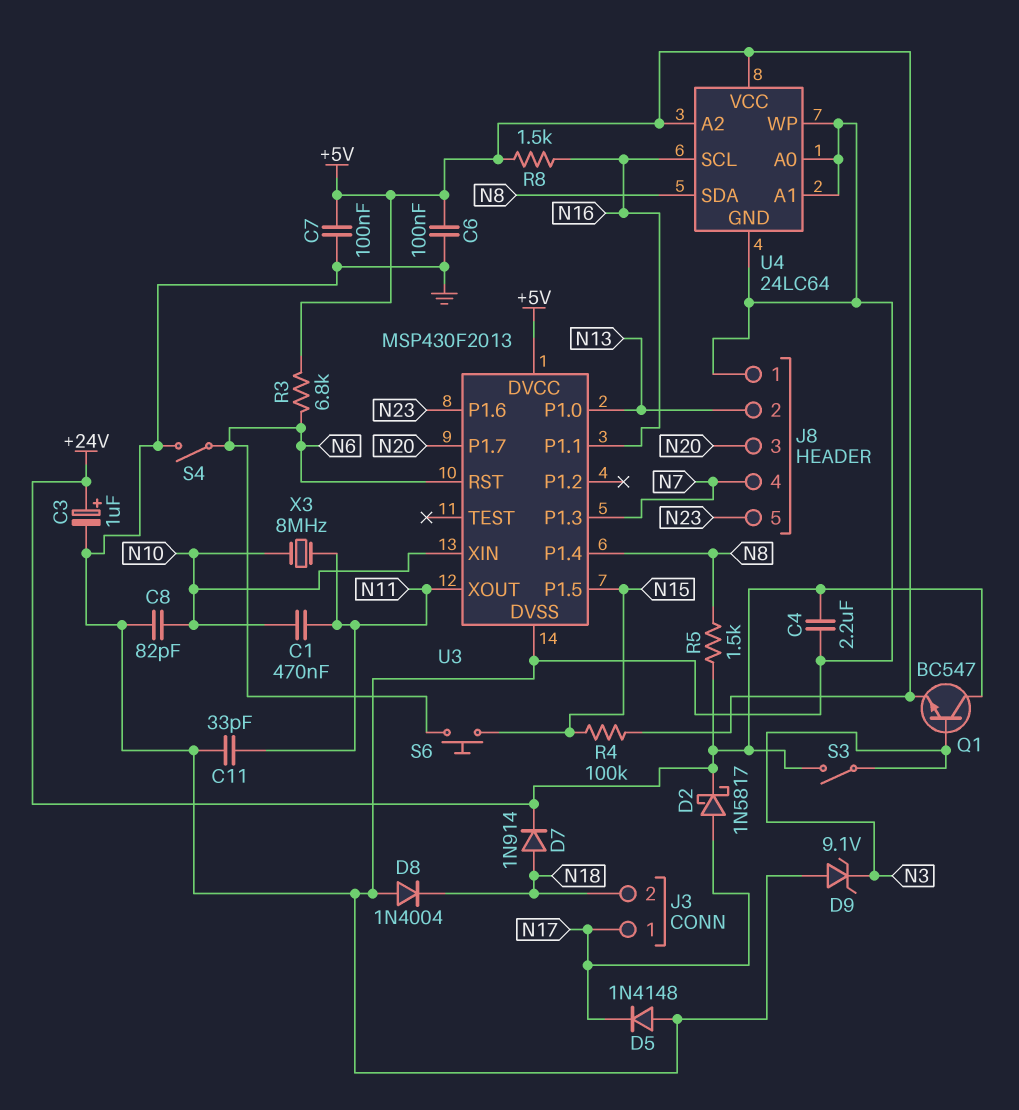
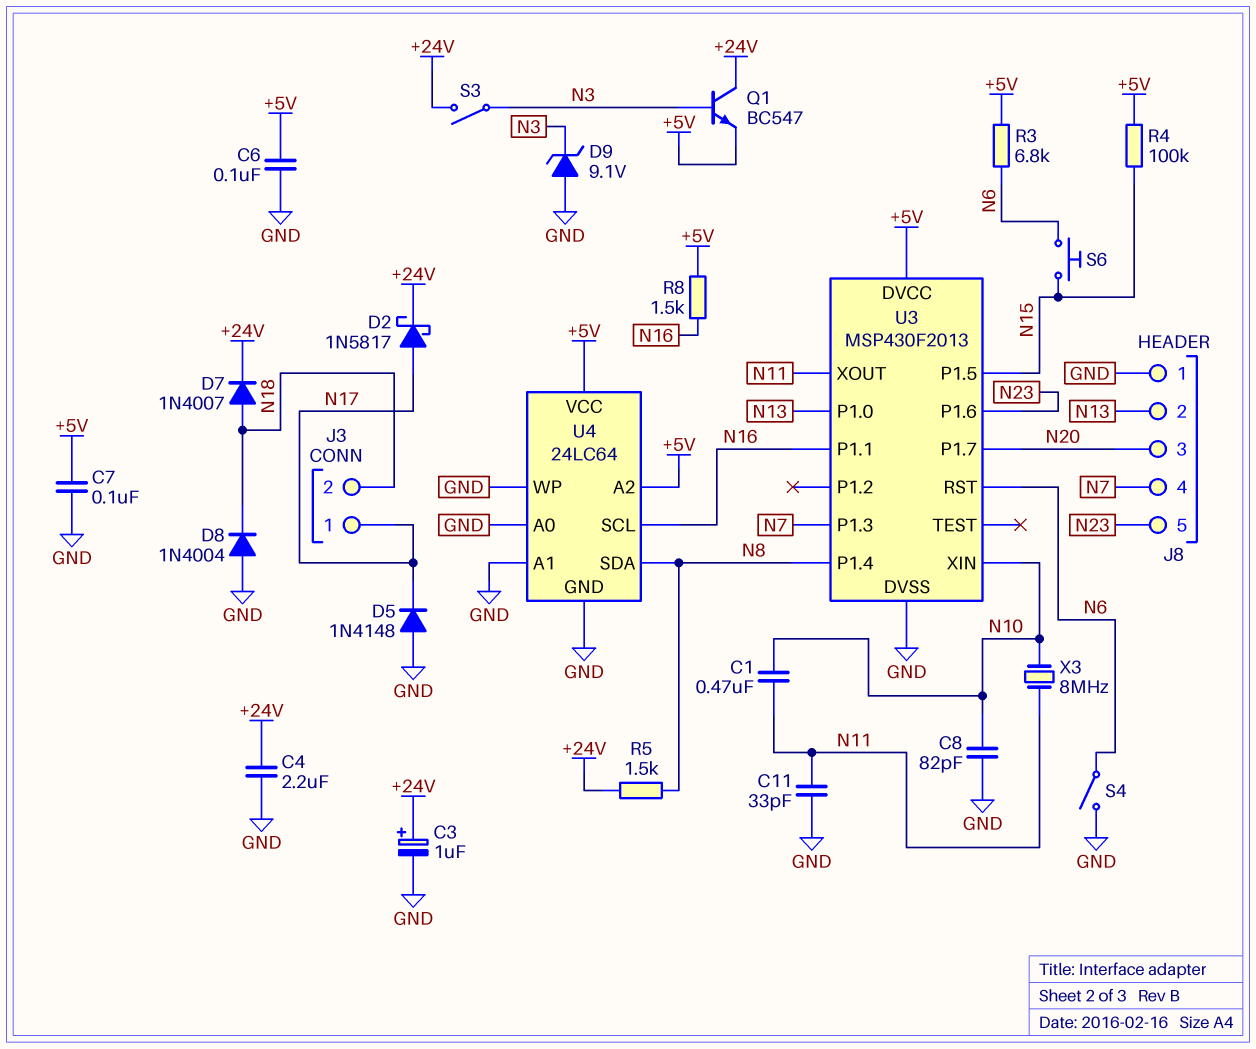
D7: diode 1N914 (A N18, K +24V) -> diode 1N4007 (A N18, K +24V)

